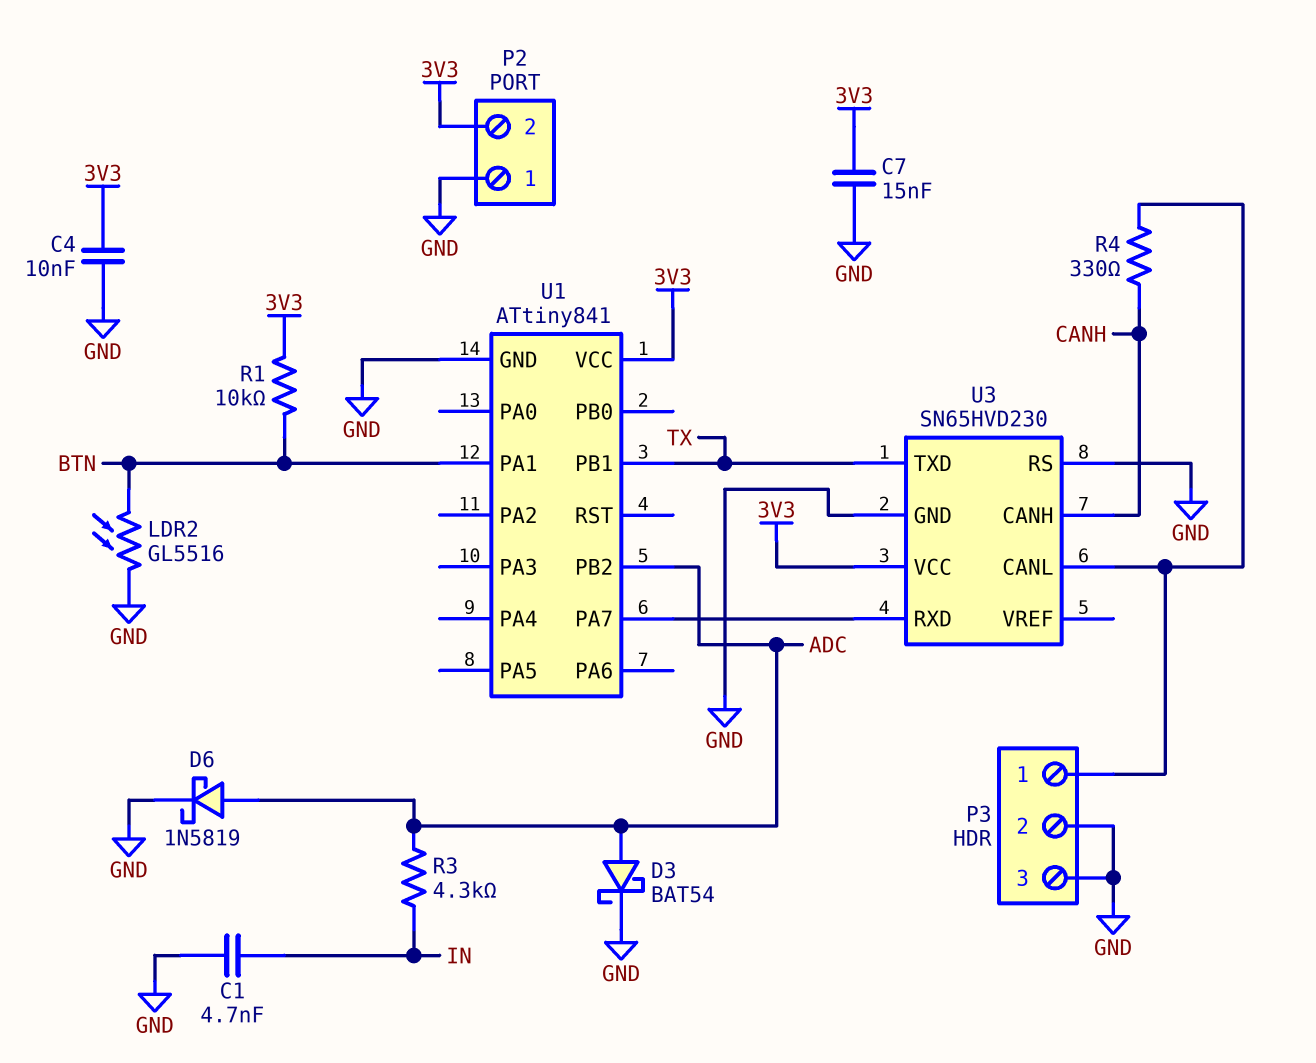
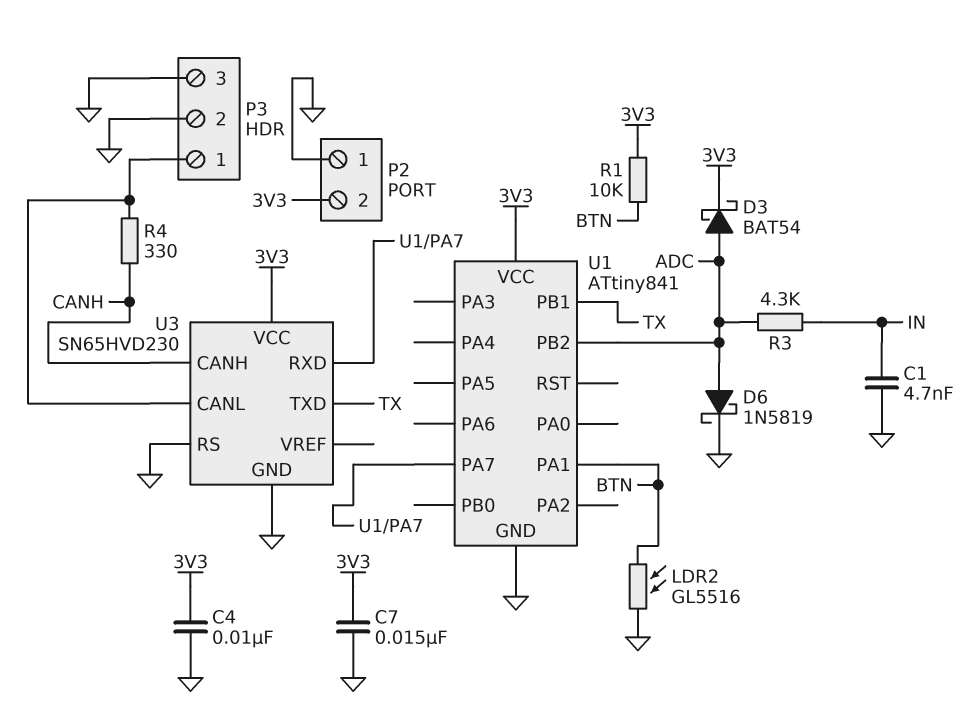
D3: schottky BAT54 (A ADC, K GND) -> schottky BAT54 (A ADC, K 3V3)

